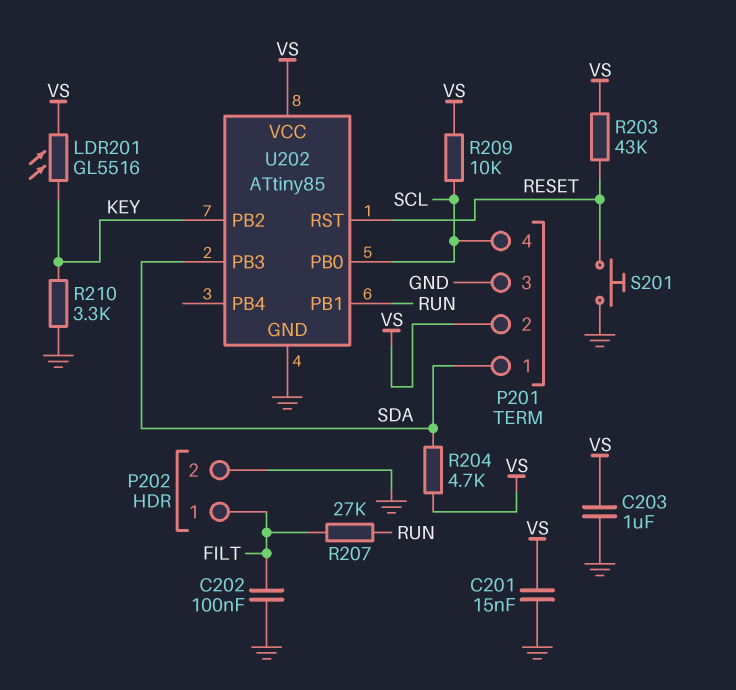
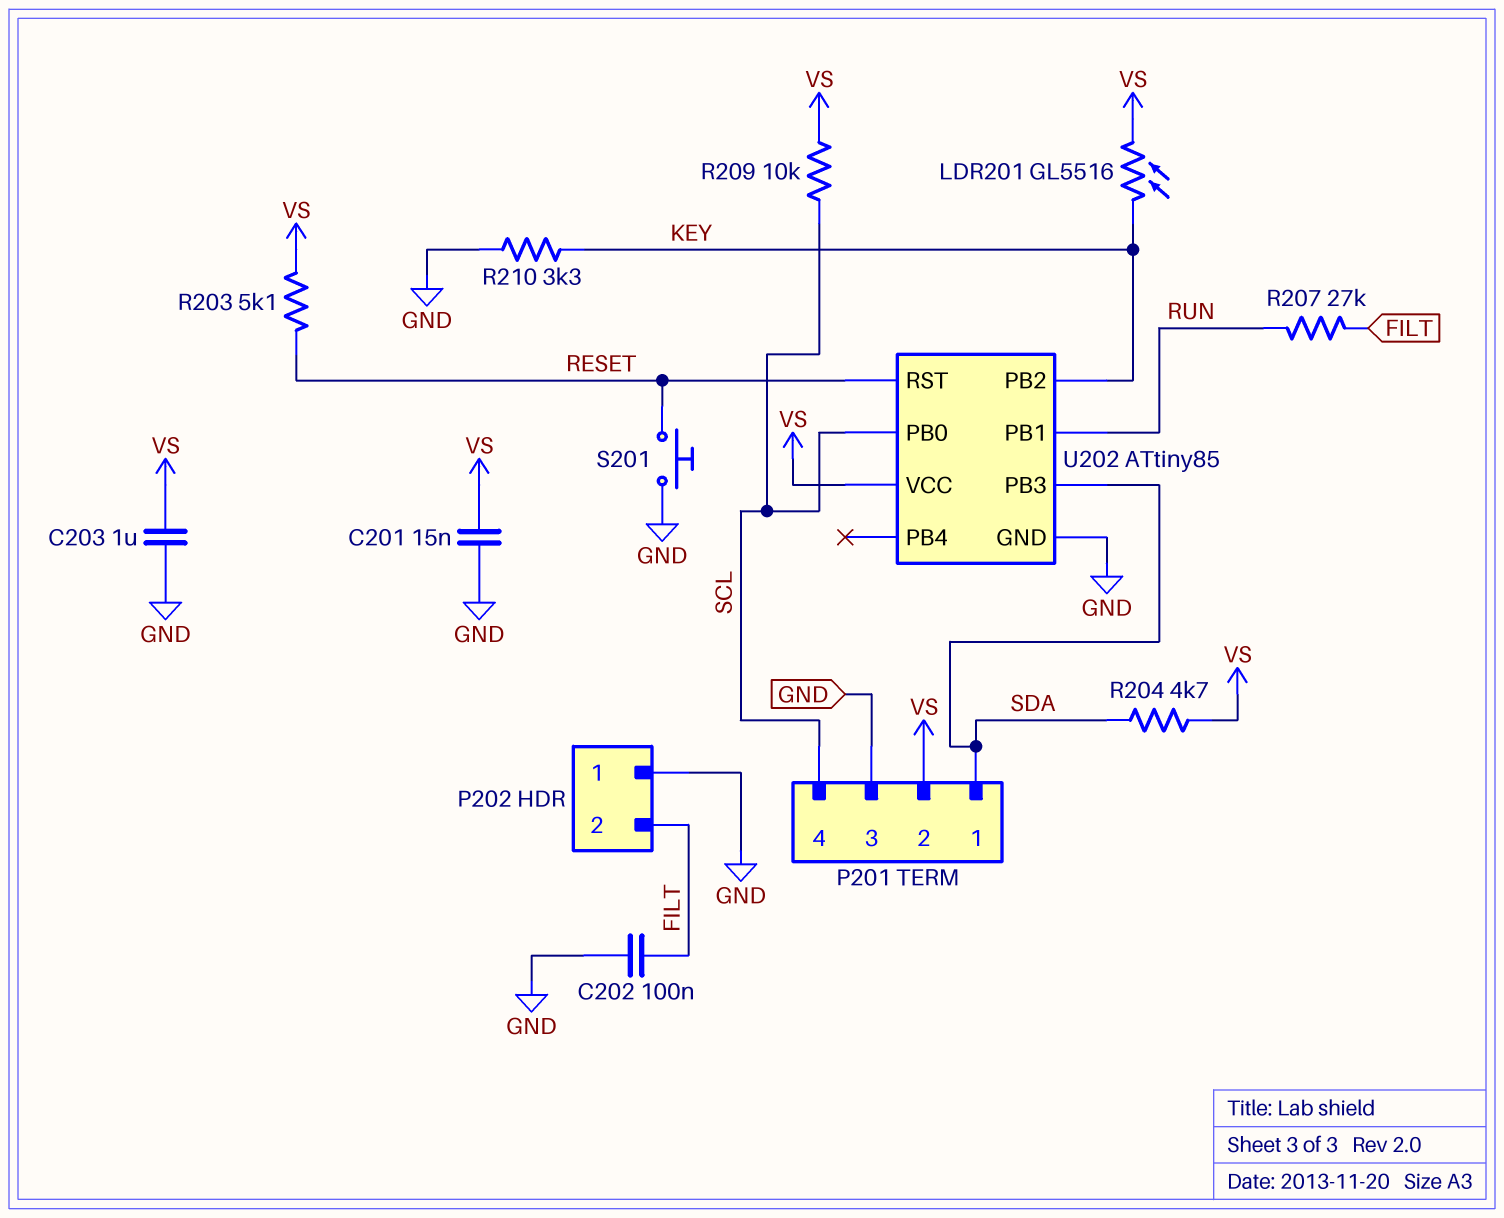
P202 pin 1: FILT -> GND
P202 pin 2: GND -> FILT
R203: 43k (RESET, VS) -> 5.1k (RESET, VS)

